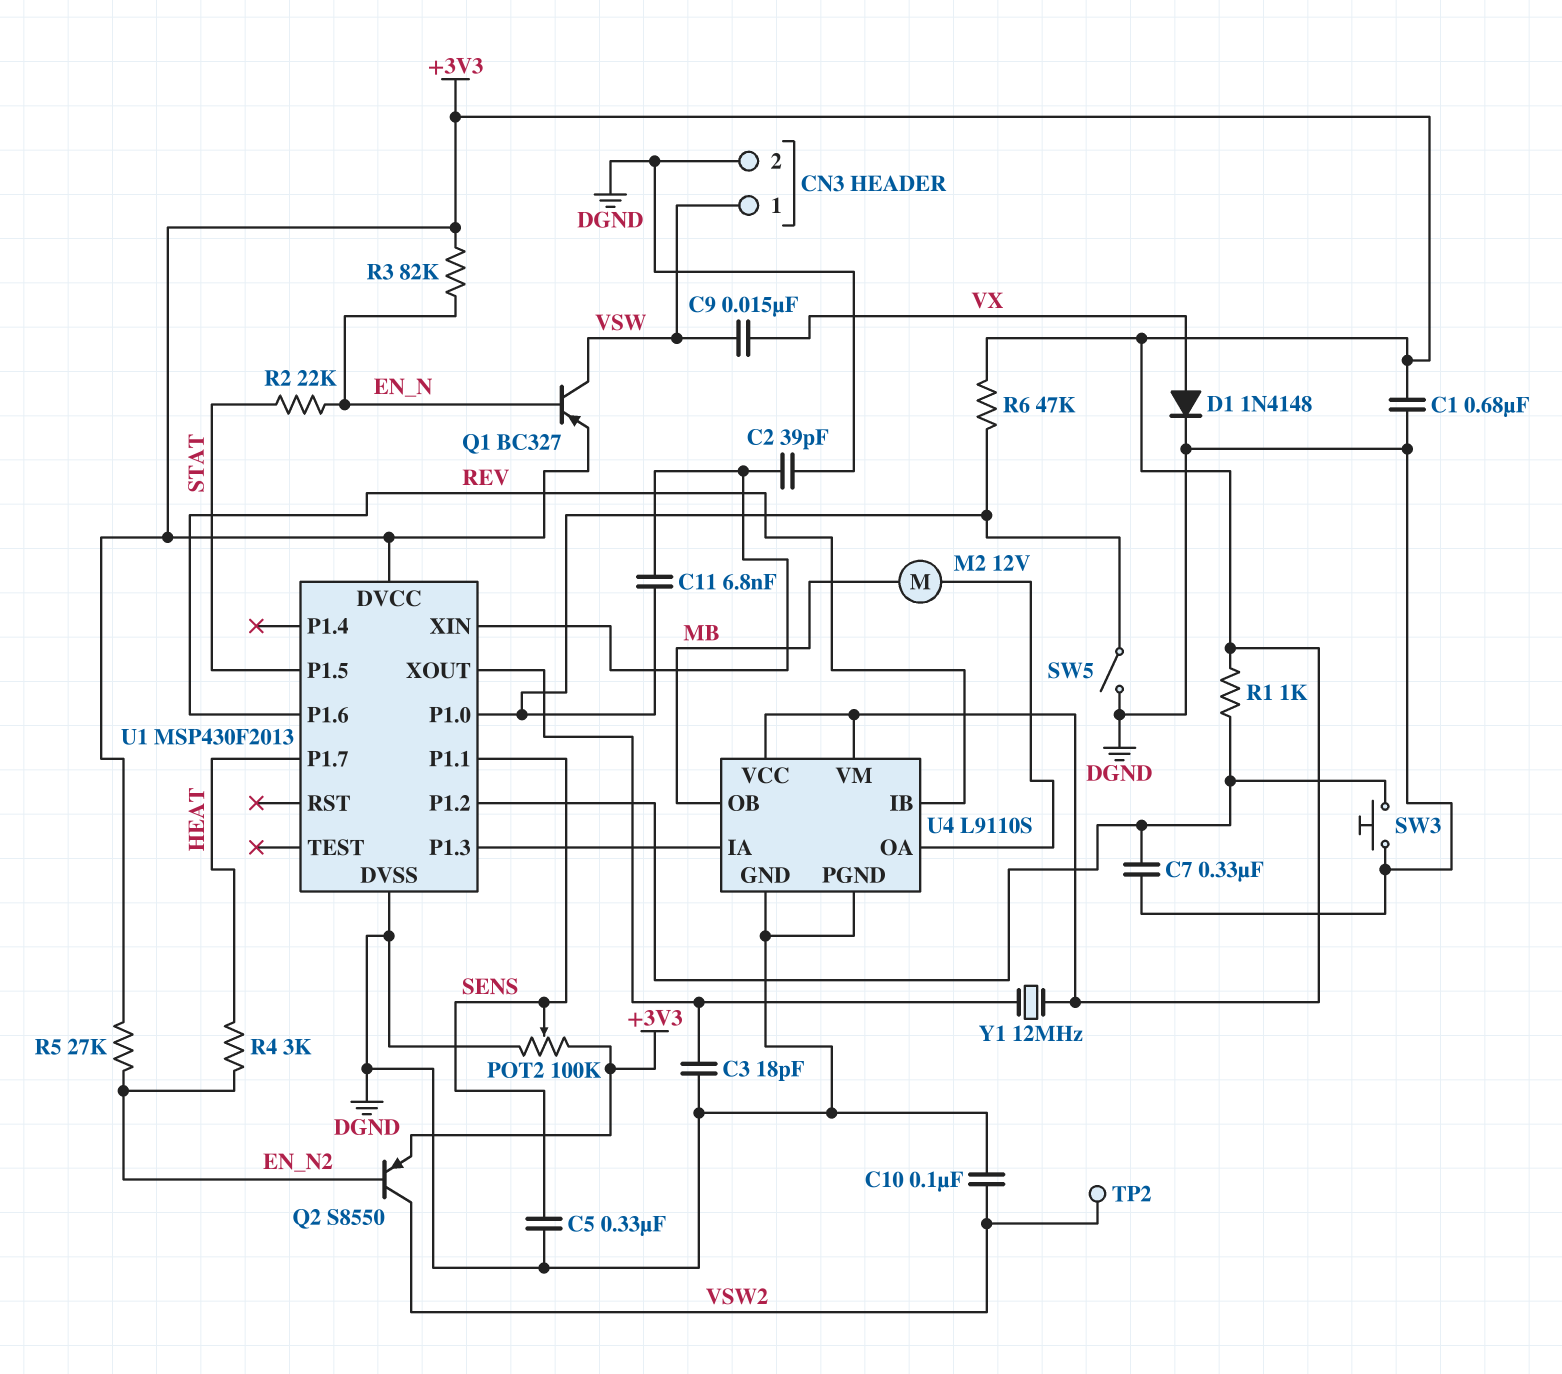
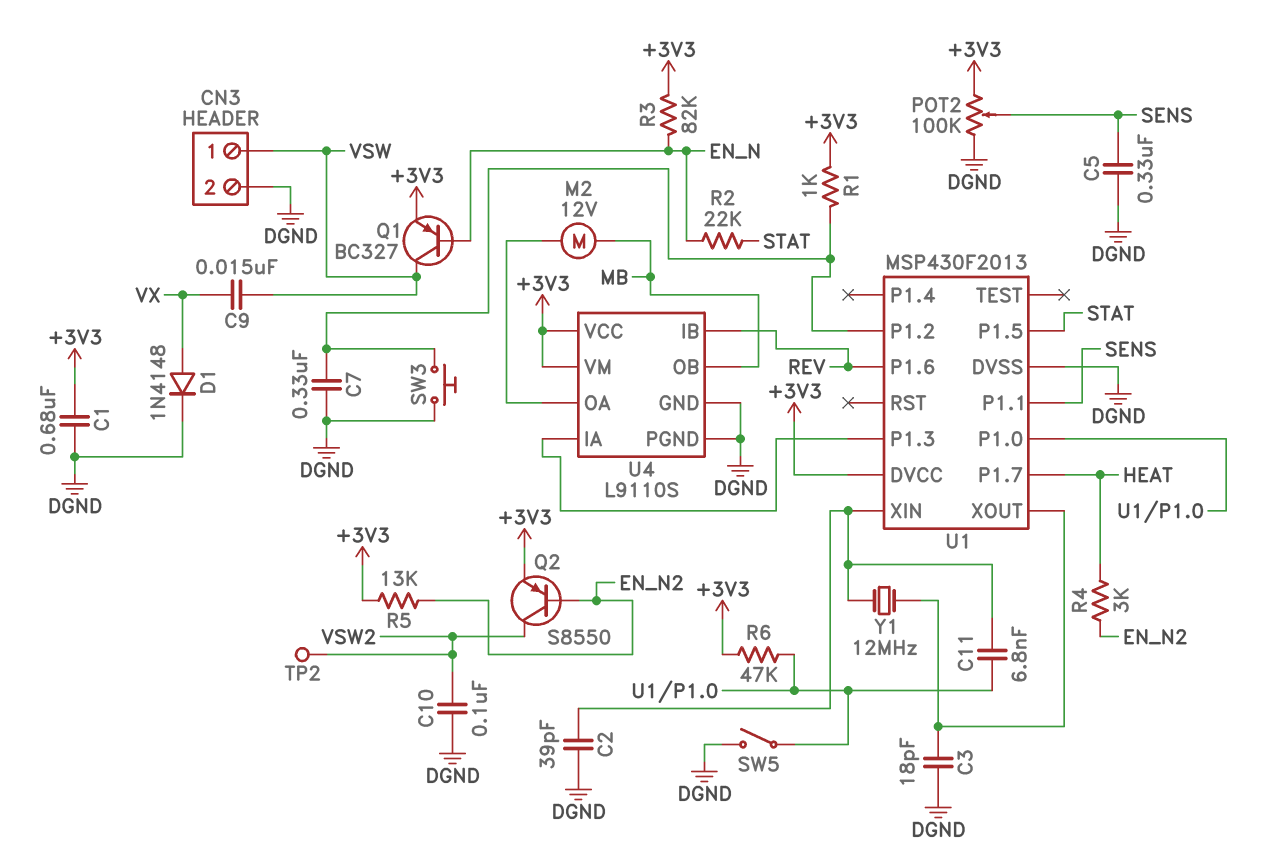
R5: 27k (+3V3, EN_N2) -> 13k (+3V3, EN_N2)
Y1: 12MHz (+3V3, U1/XOUT) -> 12MHz (U1/XIN, U1/XOUT)

